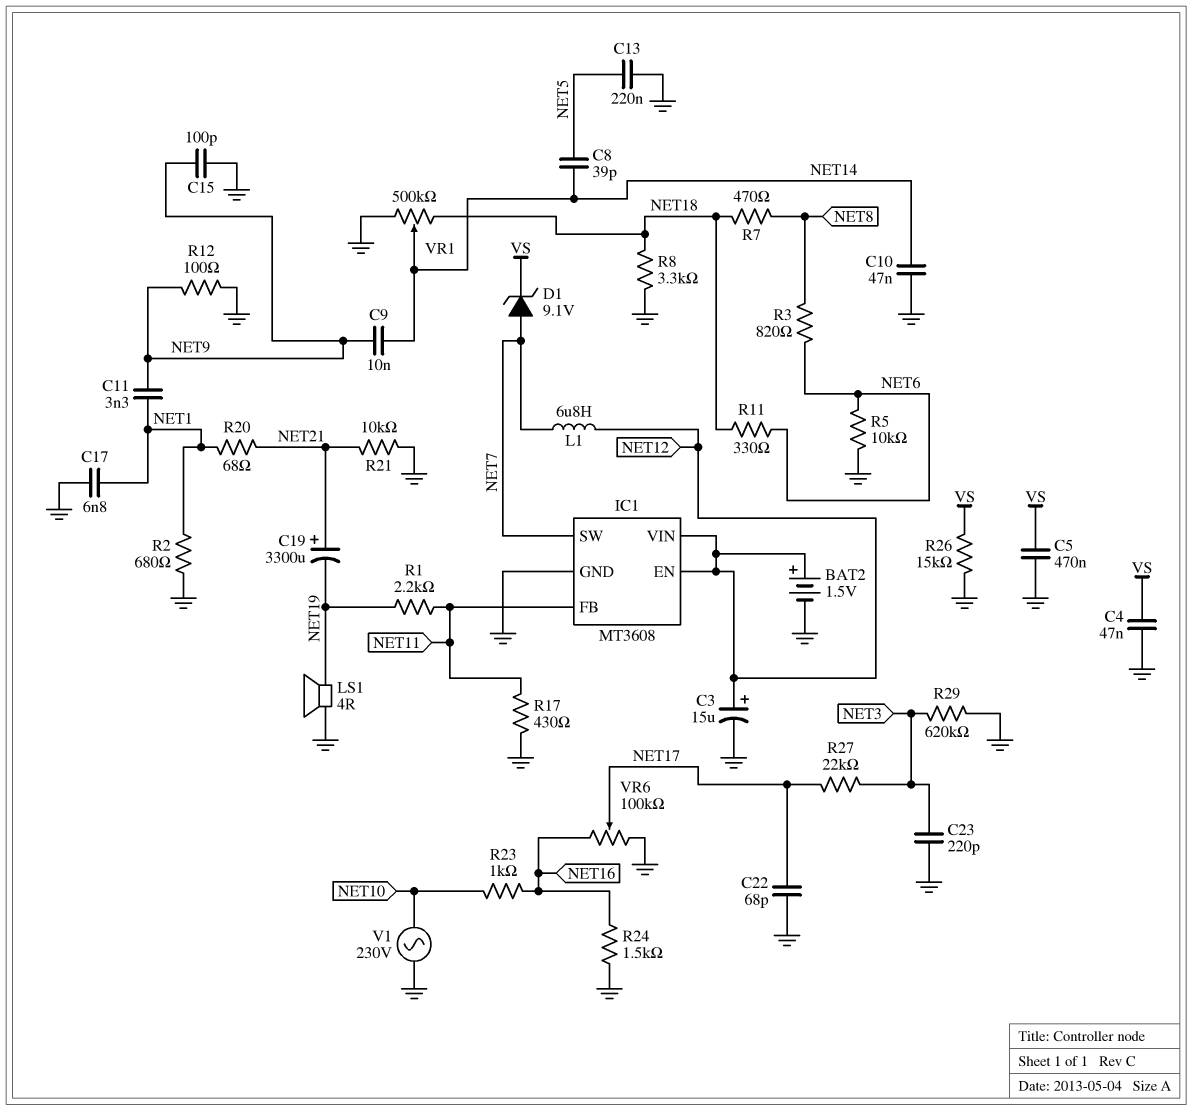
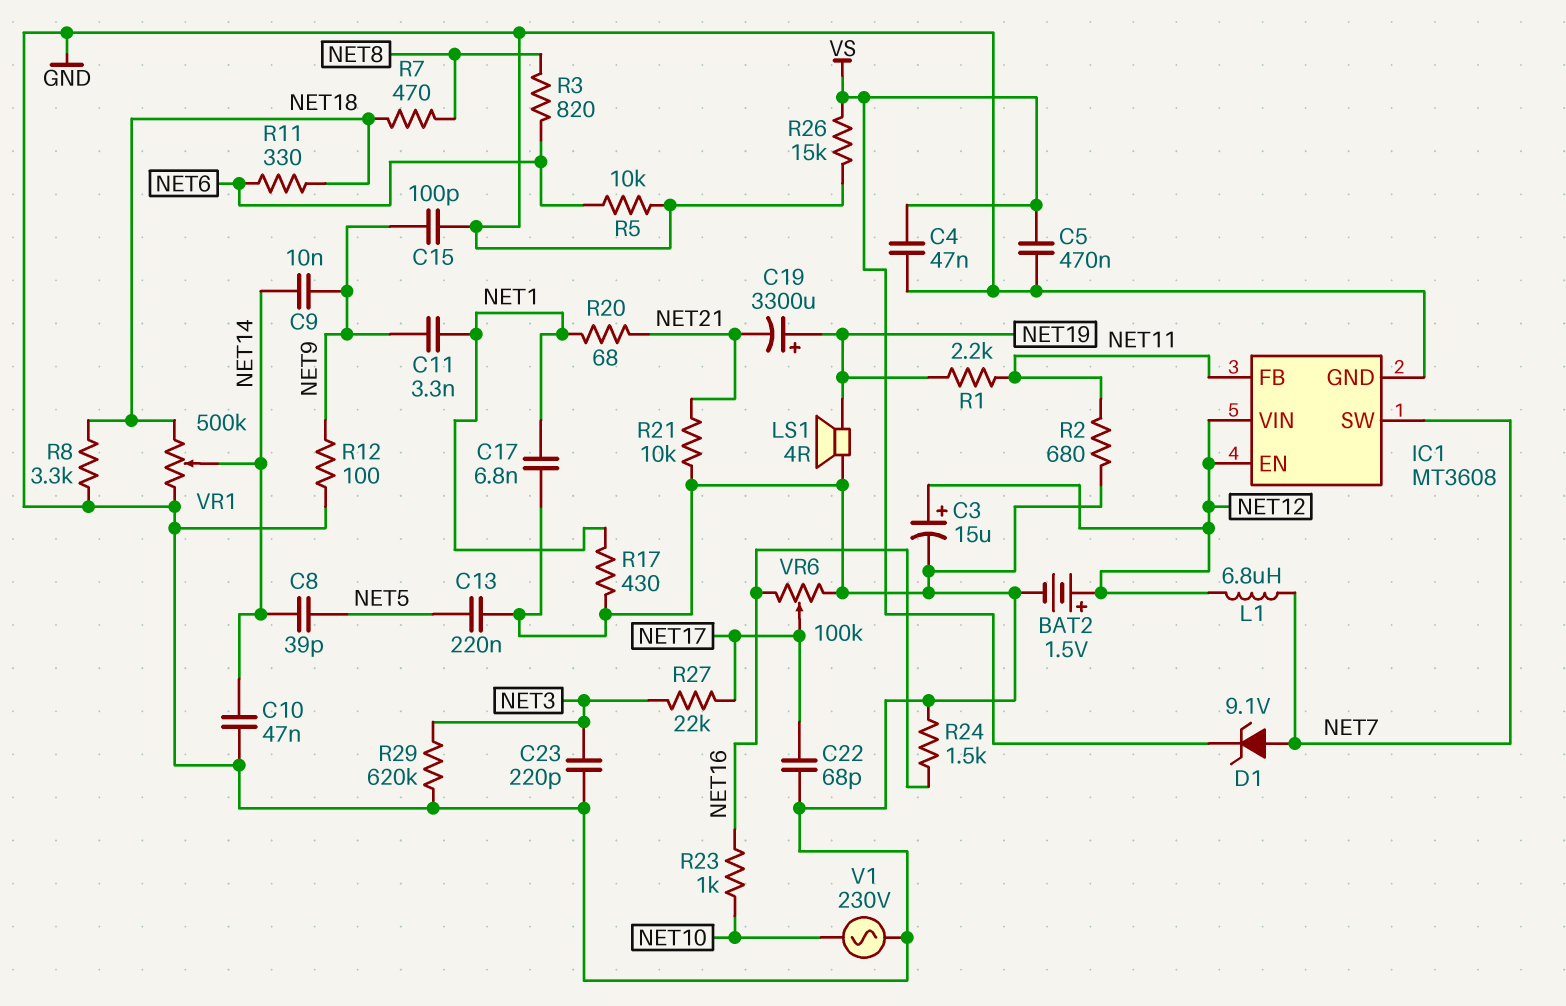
C19: 3300uF (plus NET21, minus NET19) -> 3300uF (plus NET19, minus NET21)
R2: 680 (GND, NET1) -> 680 (GND, NET11)
R17: 430 (GND, NET11) -> 430 (GND, NET1)

